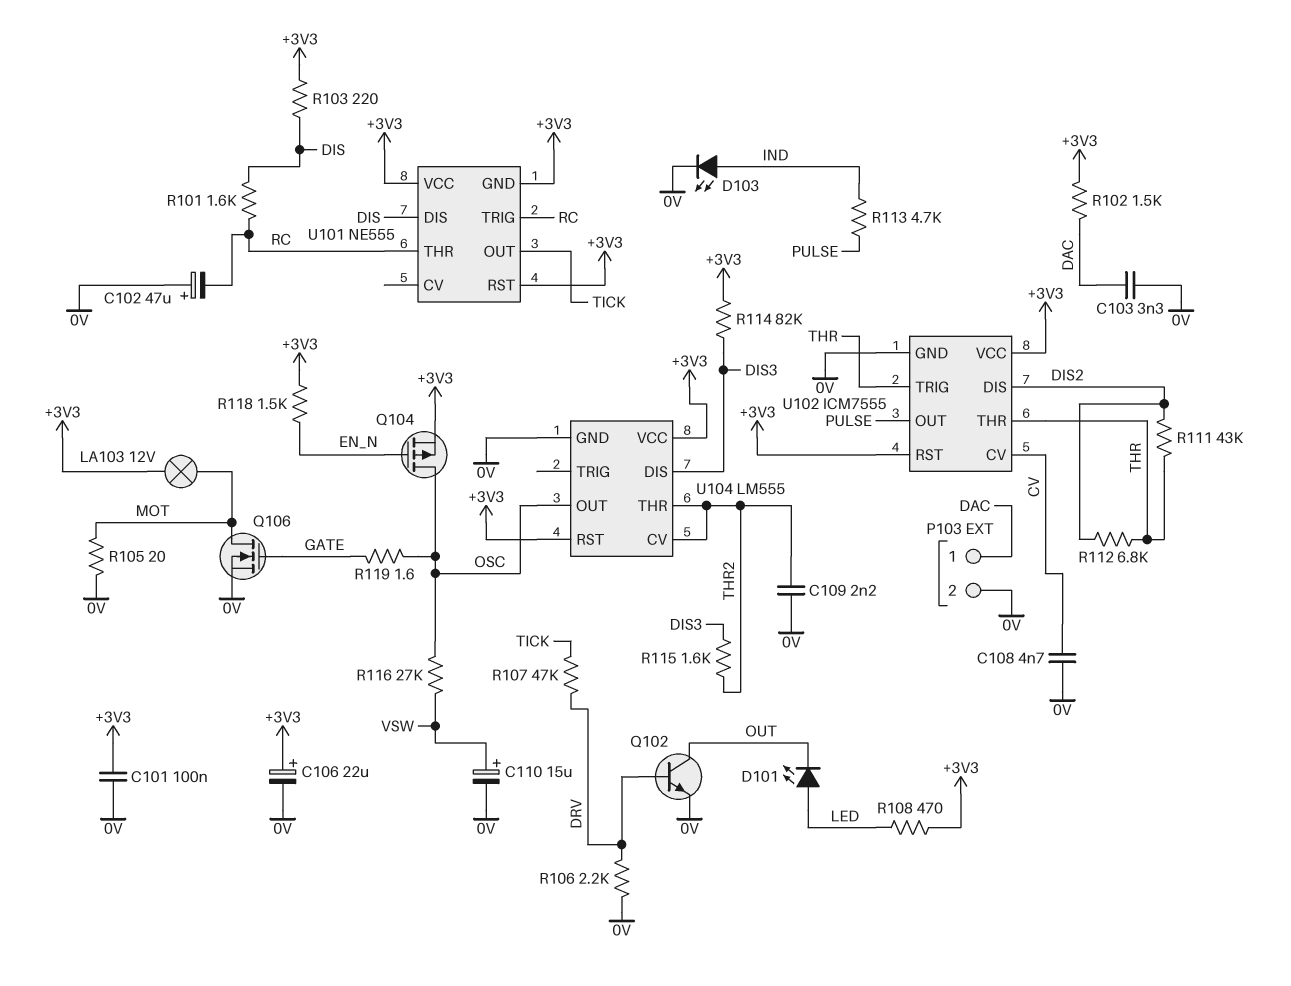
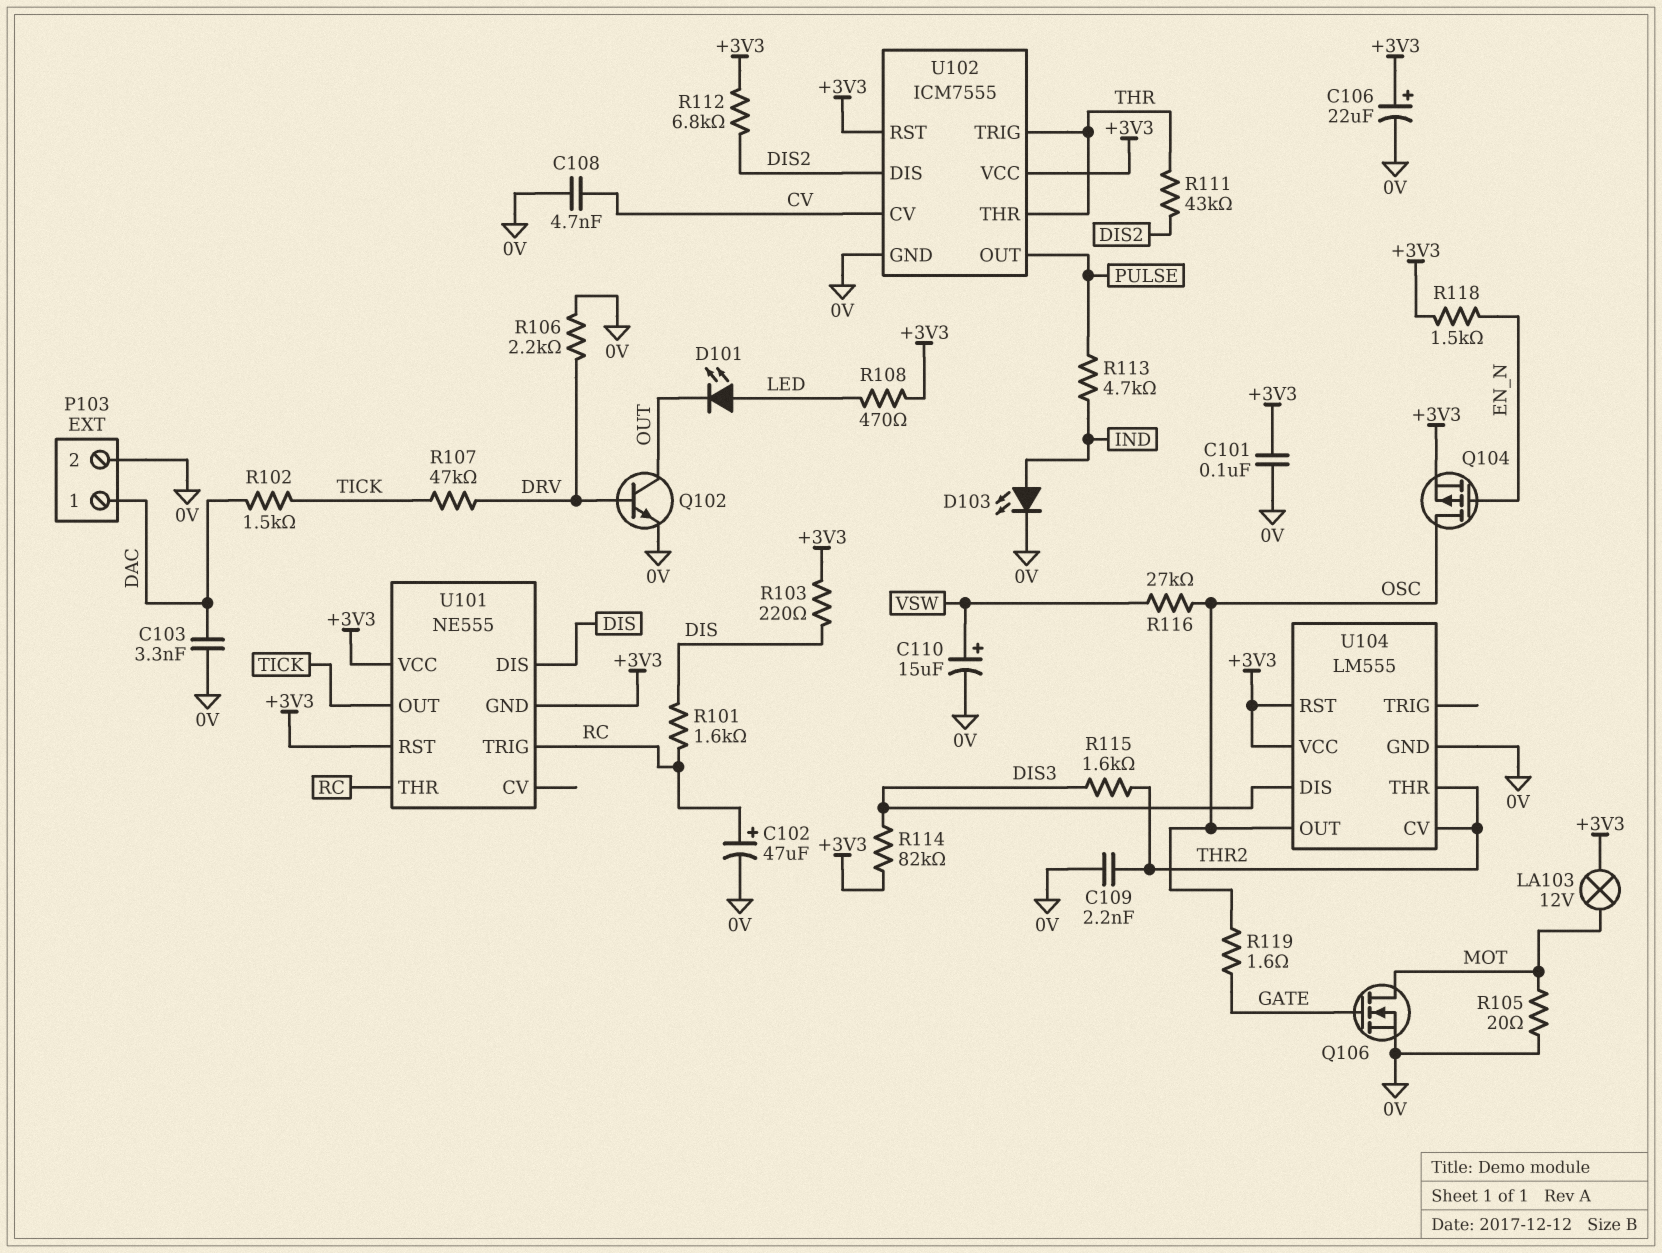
C102: 47uF (plus 0V, minus RC) -> 47uF (plus RC, minus 0V)
R102: 1.5k (+3V3, DAC) -> 1.5k (DAC, TICK)
R112: 6.8k (DIS2, THR) -> 6.8k (+3V3, DIS2)

